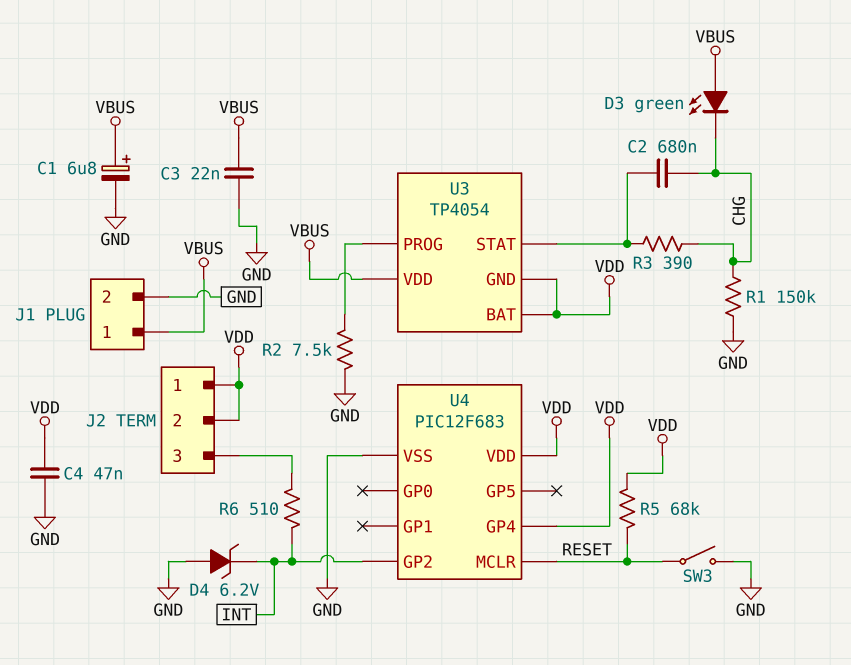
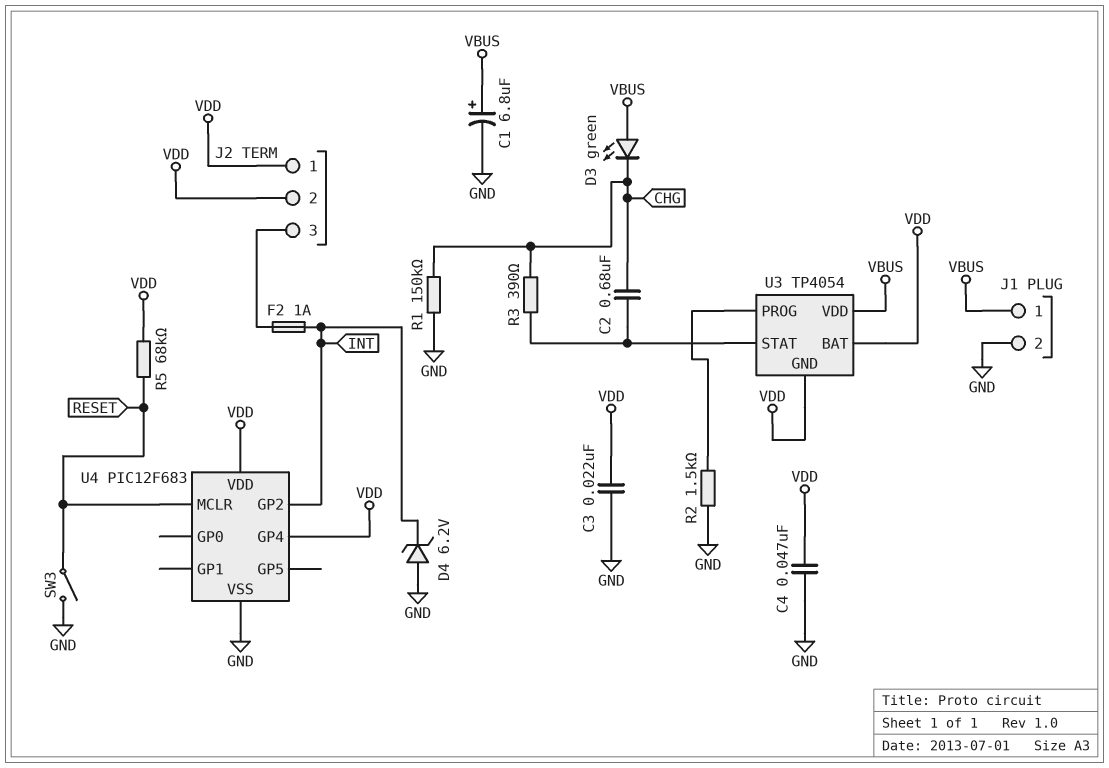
C3: 22nF (GND, VBUS) -> 22nF (GND, VDD)
F2: none -> 1A (INT, J2/3)
R2: 7.5k (GND, U3/PROG) -> 1.5k (GND, U3/PROG)
R6: 510 (INT, J2/3) -> none

